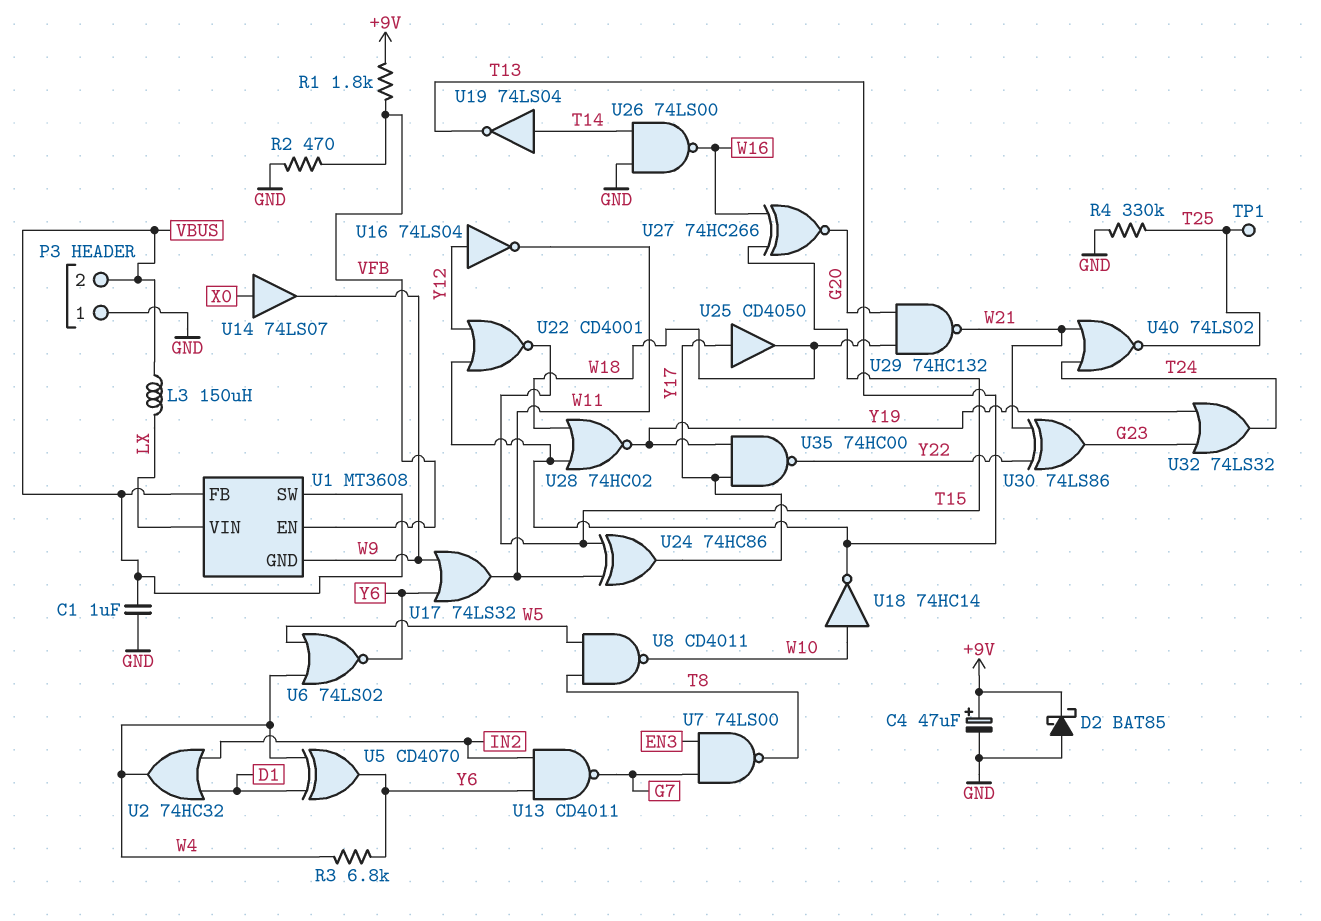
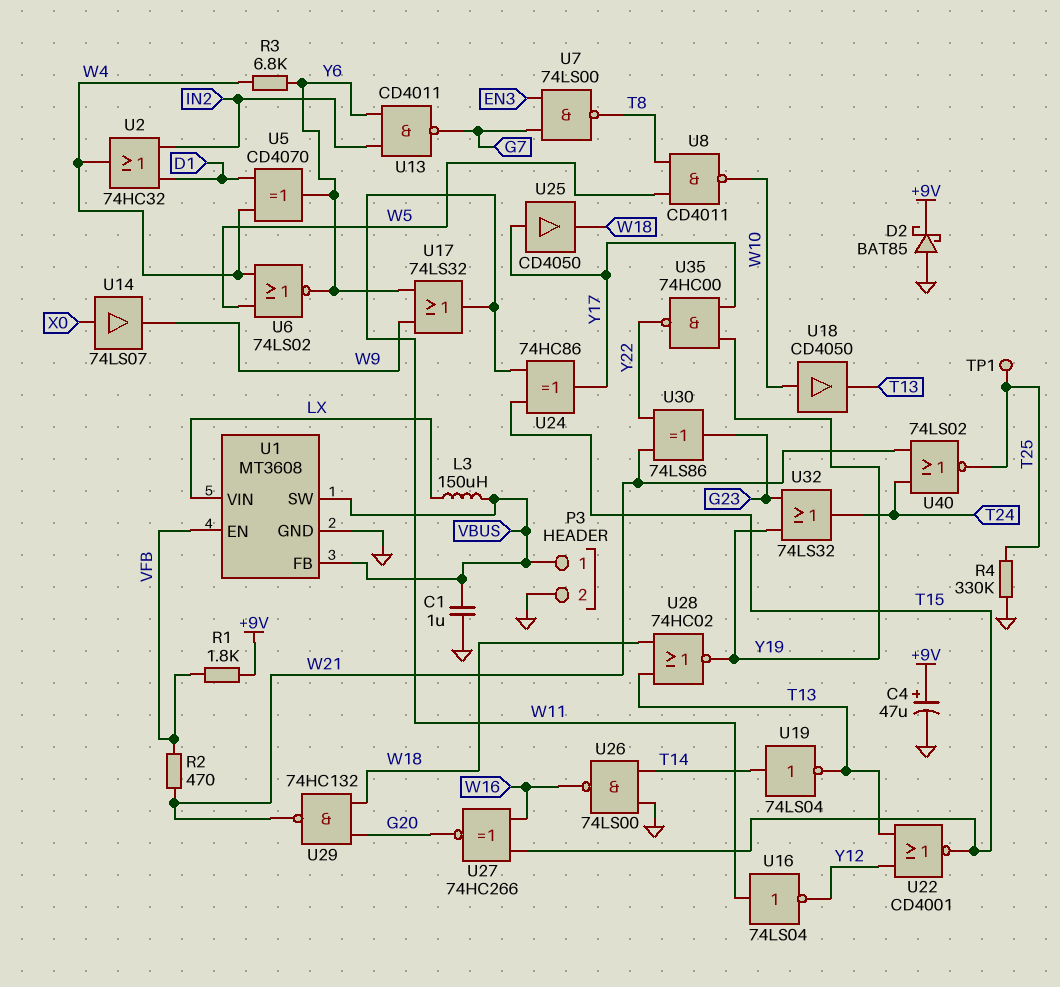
P3 pin 1: GND -> VBUS
P3 pin 2: VBUS -> GND
R2: 470 (GND, VFB) -> 470 (VFB, W21)
U1 pin GND: W9 -> GND
U16: NOT 74LS04 (in Y12, out W11) -> NOT 74LS04 (in W11, out Y12)
U18: NOT 74HC14 (in W10, out T13) -> buffer CD4050 (in W10, out T13)

